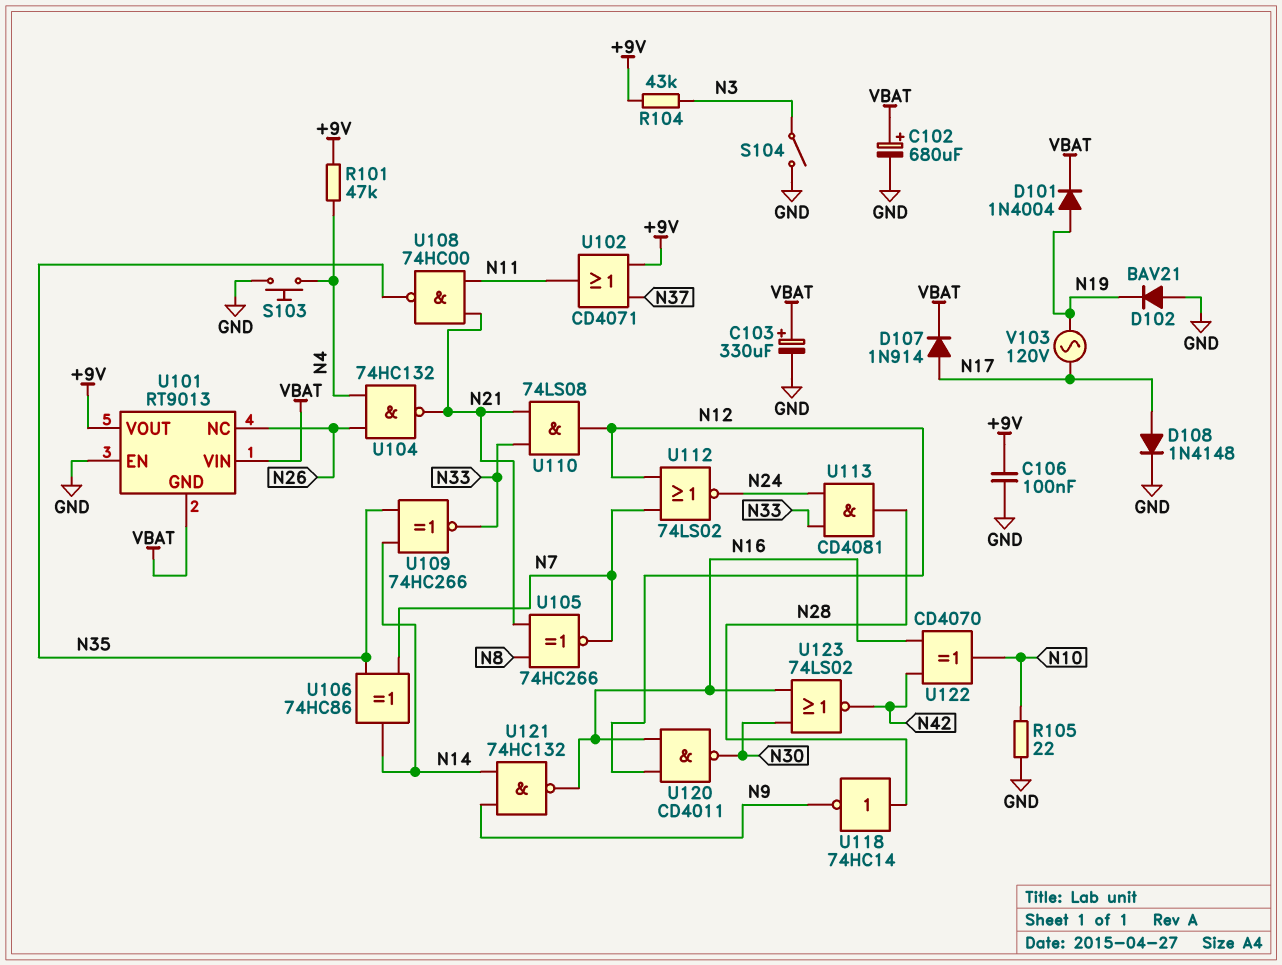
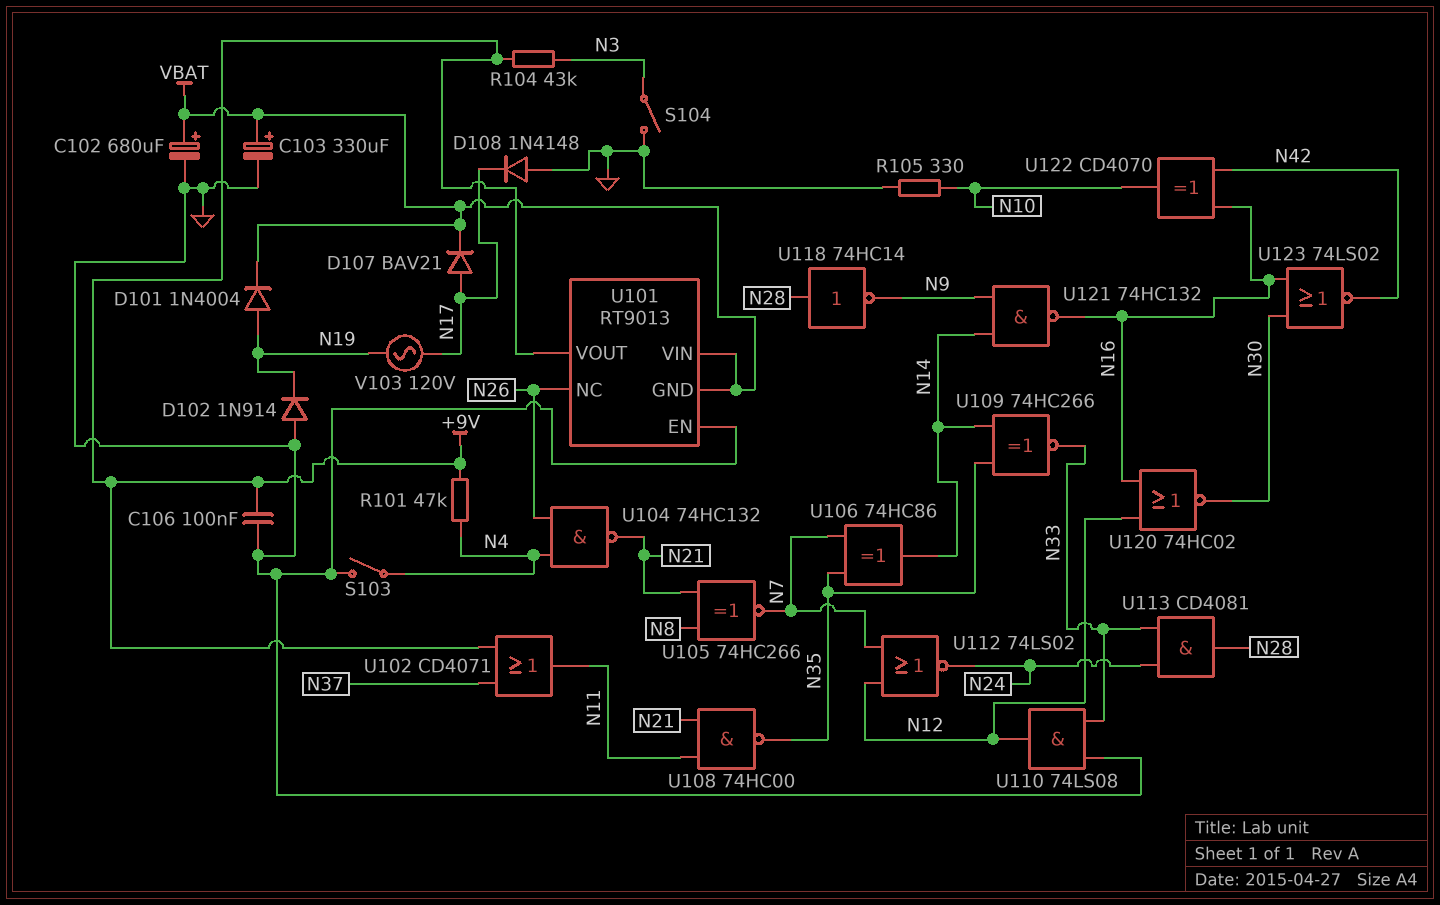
D102: diode BAV21 (A GND, K N19) -> diode 1N914 (A GND, K N19)
D107: diode 1N914 (A N17, K VBAT) -> diode BAV21 (A N17, K VBAT)
D108: diode 1N4148 (A N17, K GND) -> diode 1N4148 (A GND, K N17)
R105: 22 (GND, N10) -> 330 (GND, N10)
S103: button (GND, N4) -> switch (GND, N4)
U110: AND 74LS08 (in N21, in N33, out N12) -> AND 74LS08 (in GND, in N33, out N12)
U120: NAND CD4011 (in N12, in N16, out N30) -> NOR 74HC02 (in N12, in N16, out N30)

